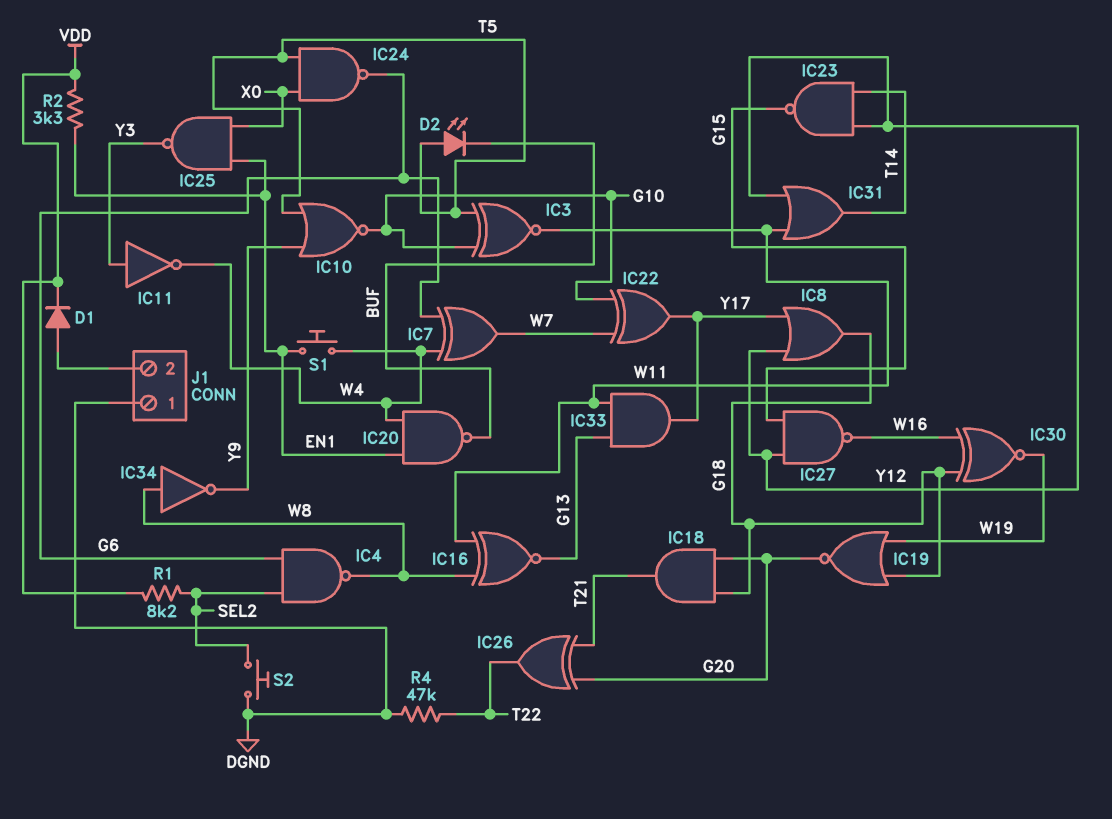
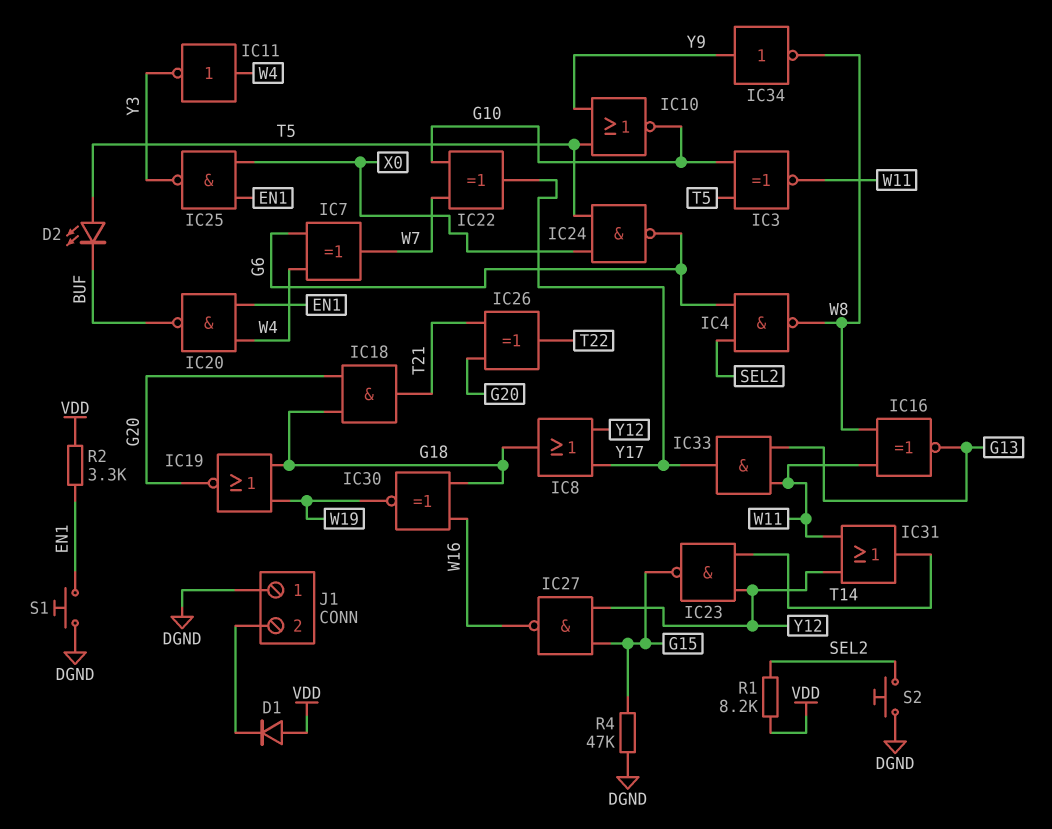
D1: diode (A J1/2, K VDD) -> diode (A VDD, K J1/2)
IC11: NOT (in Y3, out W4) -> NOT (in W4, out Y3)
IC34: NOT (in W8, out Y9) -> NOT (in Y9, out W8)
R4: 47k (DGND, T22) -> 47k (DGND, G15)
S1: button (EN1, W4) -> button (DGND, EN1)

